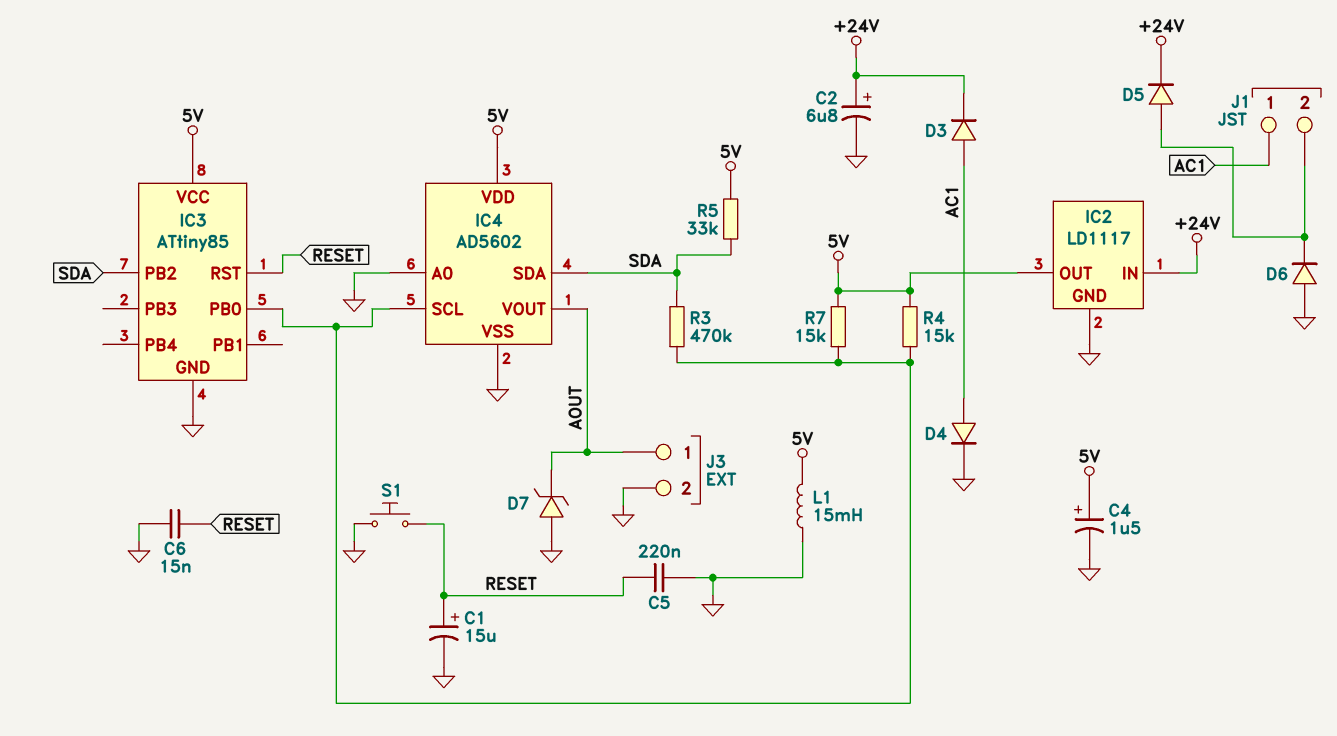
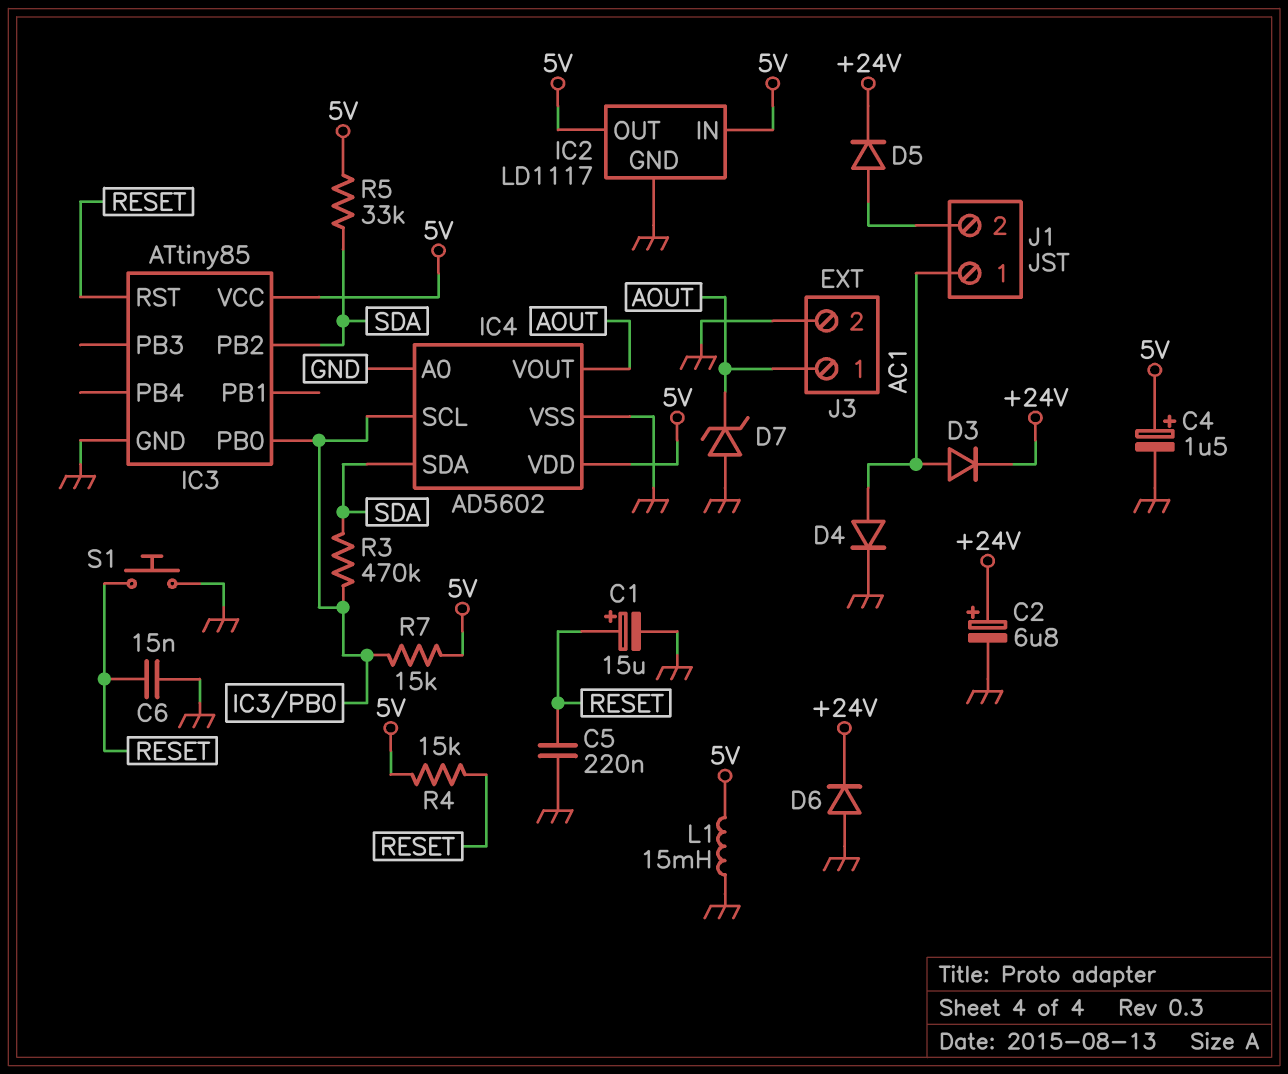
D6: diode (A GND, K J1/2) -> diode (A GND, K +24V)
IC2 pin IN: +24V -> 5V
R4: 15k (5V, IC3/PB0) -> 15k (5V, RESET)

